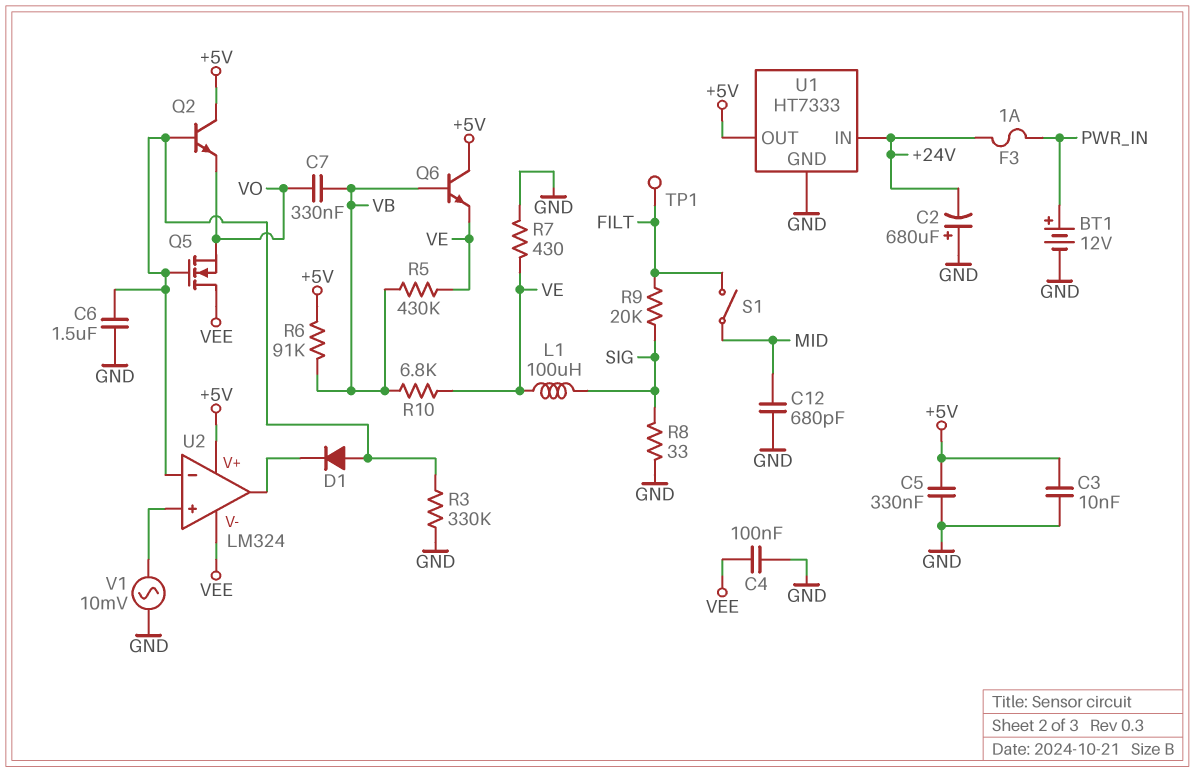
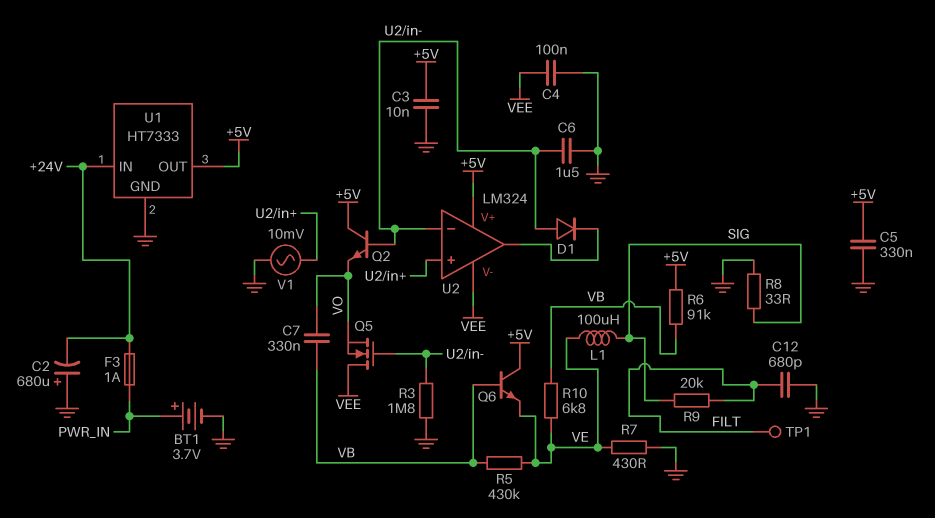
BT1: 12V (plus PWR_IN, minus GND) -> 3.7V (plus PWR_IN, minus GND)
C12: 680pF (GND, MID) -> 680pF (FILT, GND)
R3: 330k (GND, U2/in-) -> 1.8M (GND, U2/in-)
S1: switch (FILT, MID) -> none

